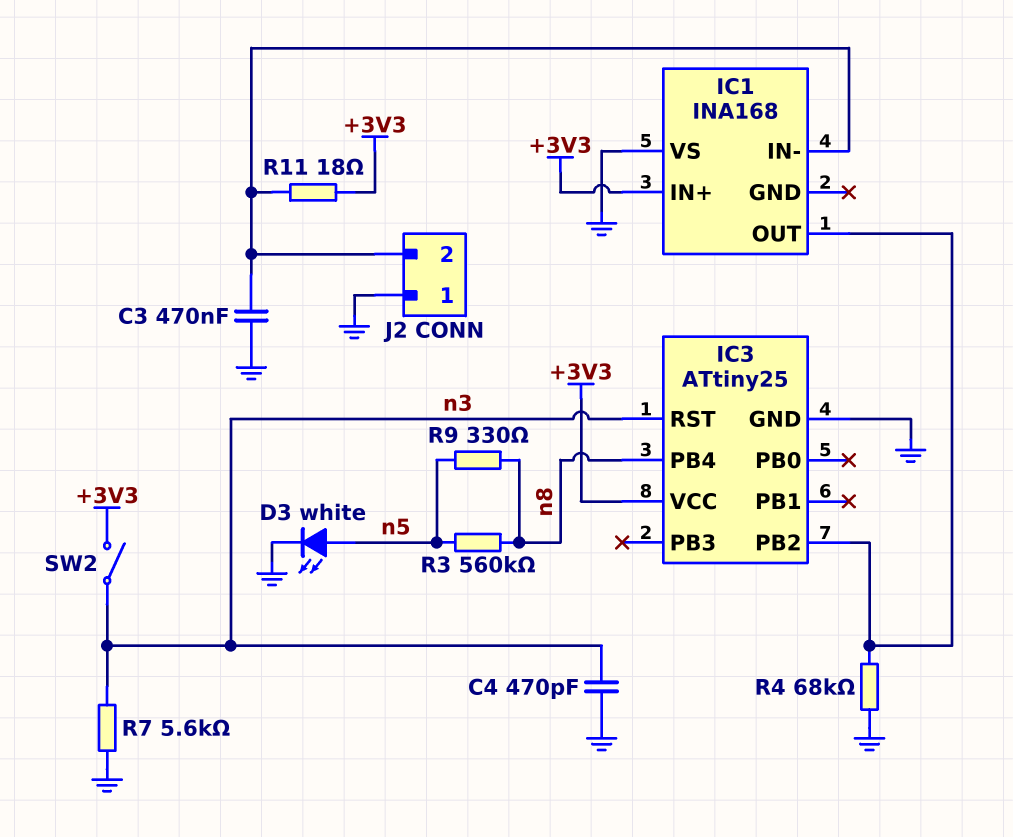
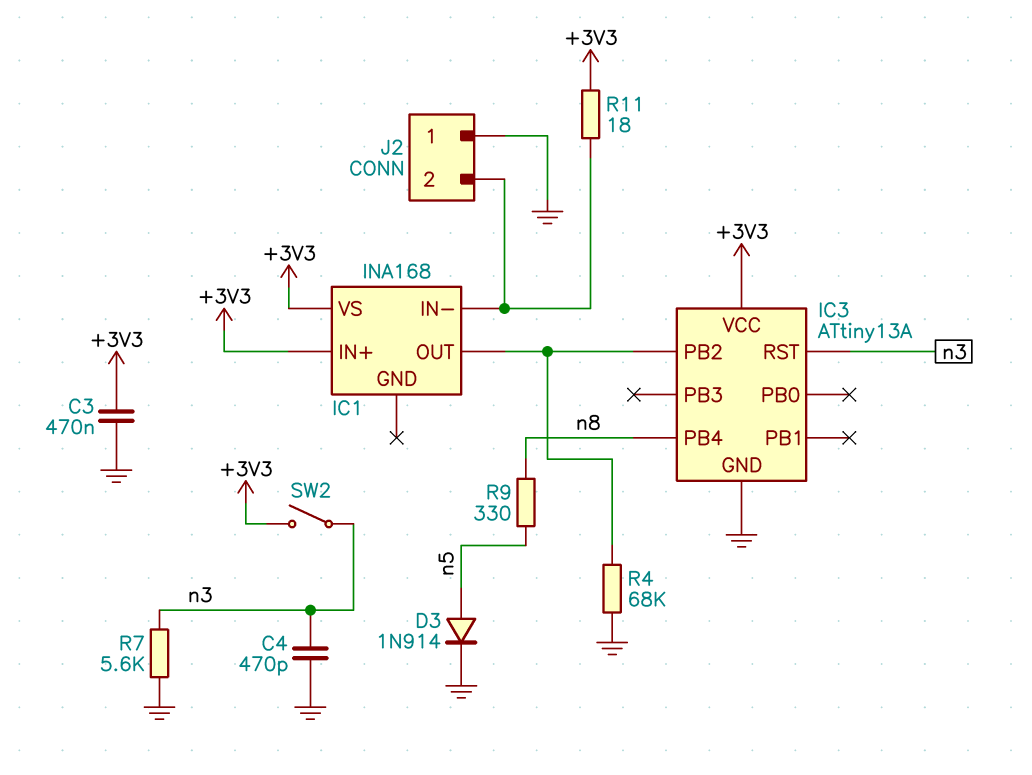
C3: 470nF (GND, IC1/IN-) -> 470nF (+3V3, GND)
D3: LED white (A n5, K GND) -> diode 1N914 (A n5, K GND)
IC1 pin VS: GND -> +3V3
IC3: ATtiny25 -> ATtiny13A
R3: 560k (n5, n8) -> none

